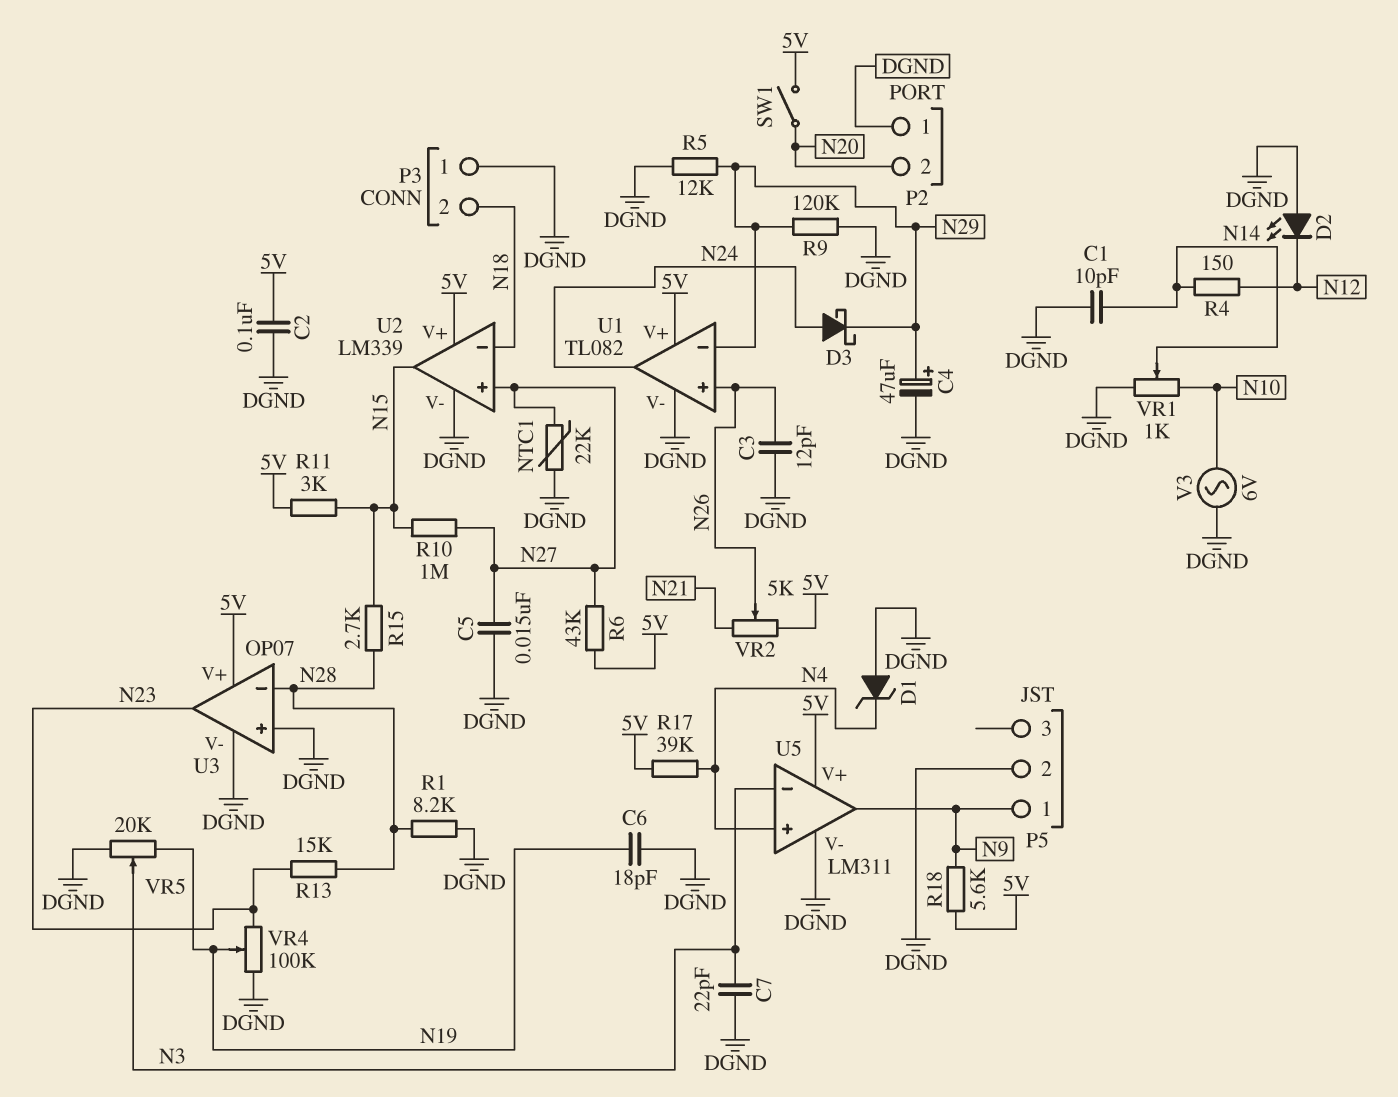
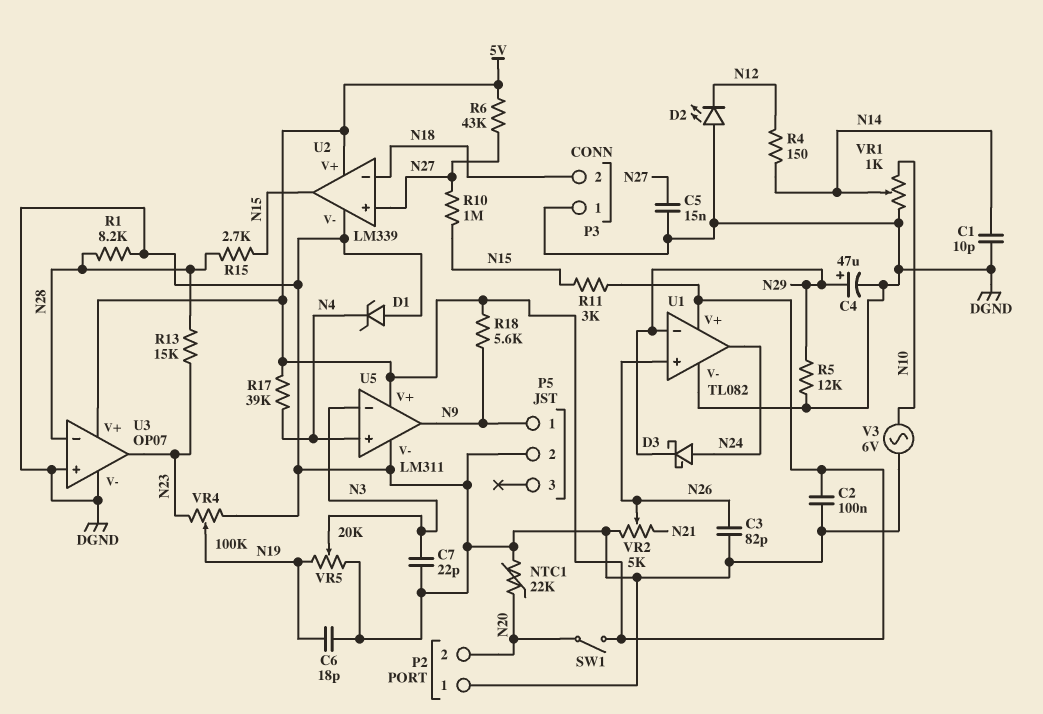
C3: 12pF (DGND, N26) -> 82pF (DGND, N26)
NTC1: 22k (DGND, N27) -> 22k (DGND, N20)
R9: 120k (DGND, N29) -> none
VR2: 5k (5V, N21, wiper N26) -> 5k (DGND, N21, wiper N26)

